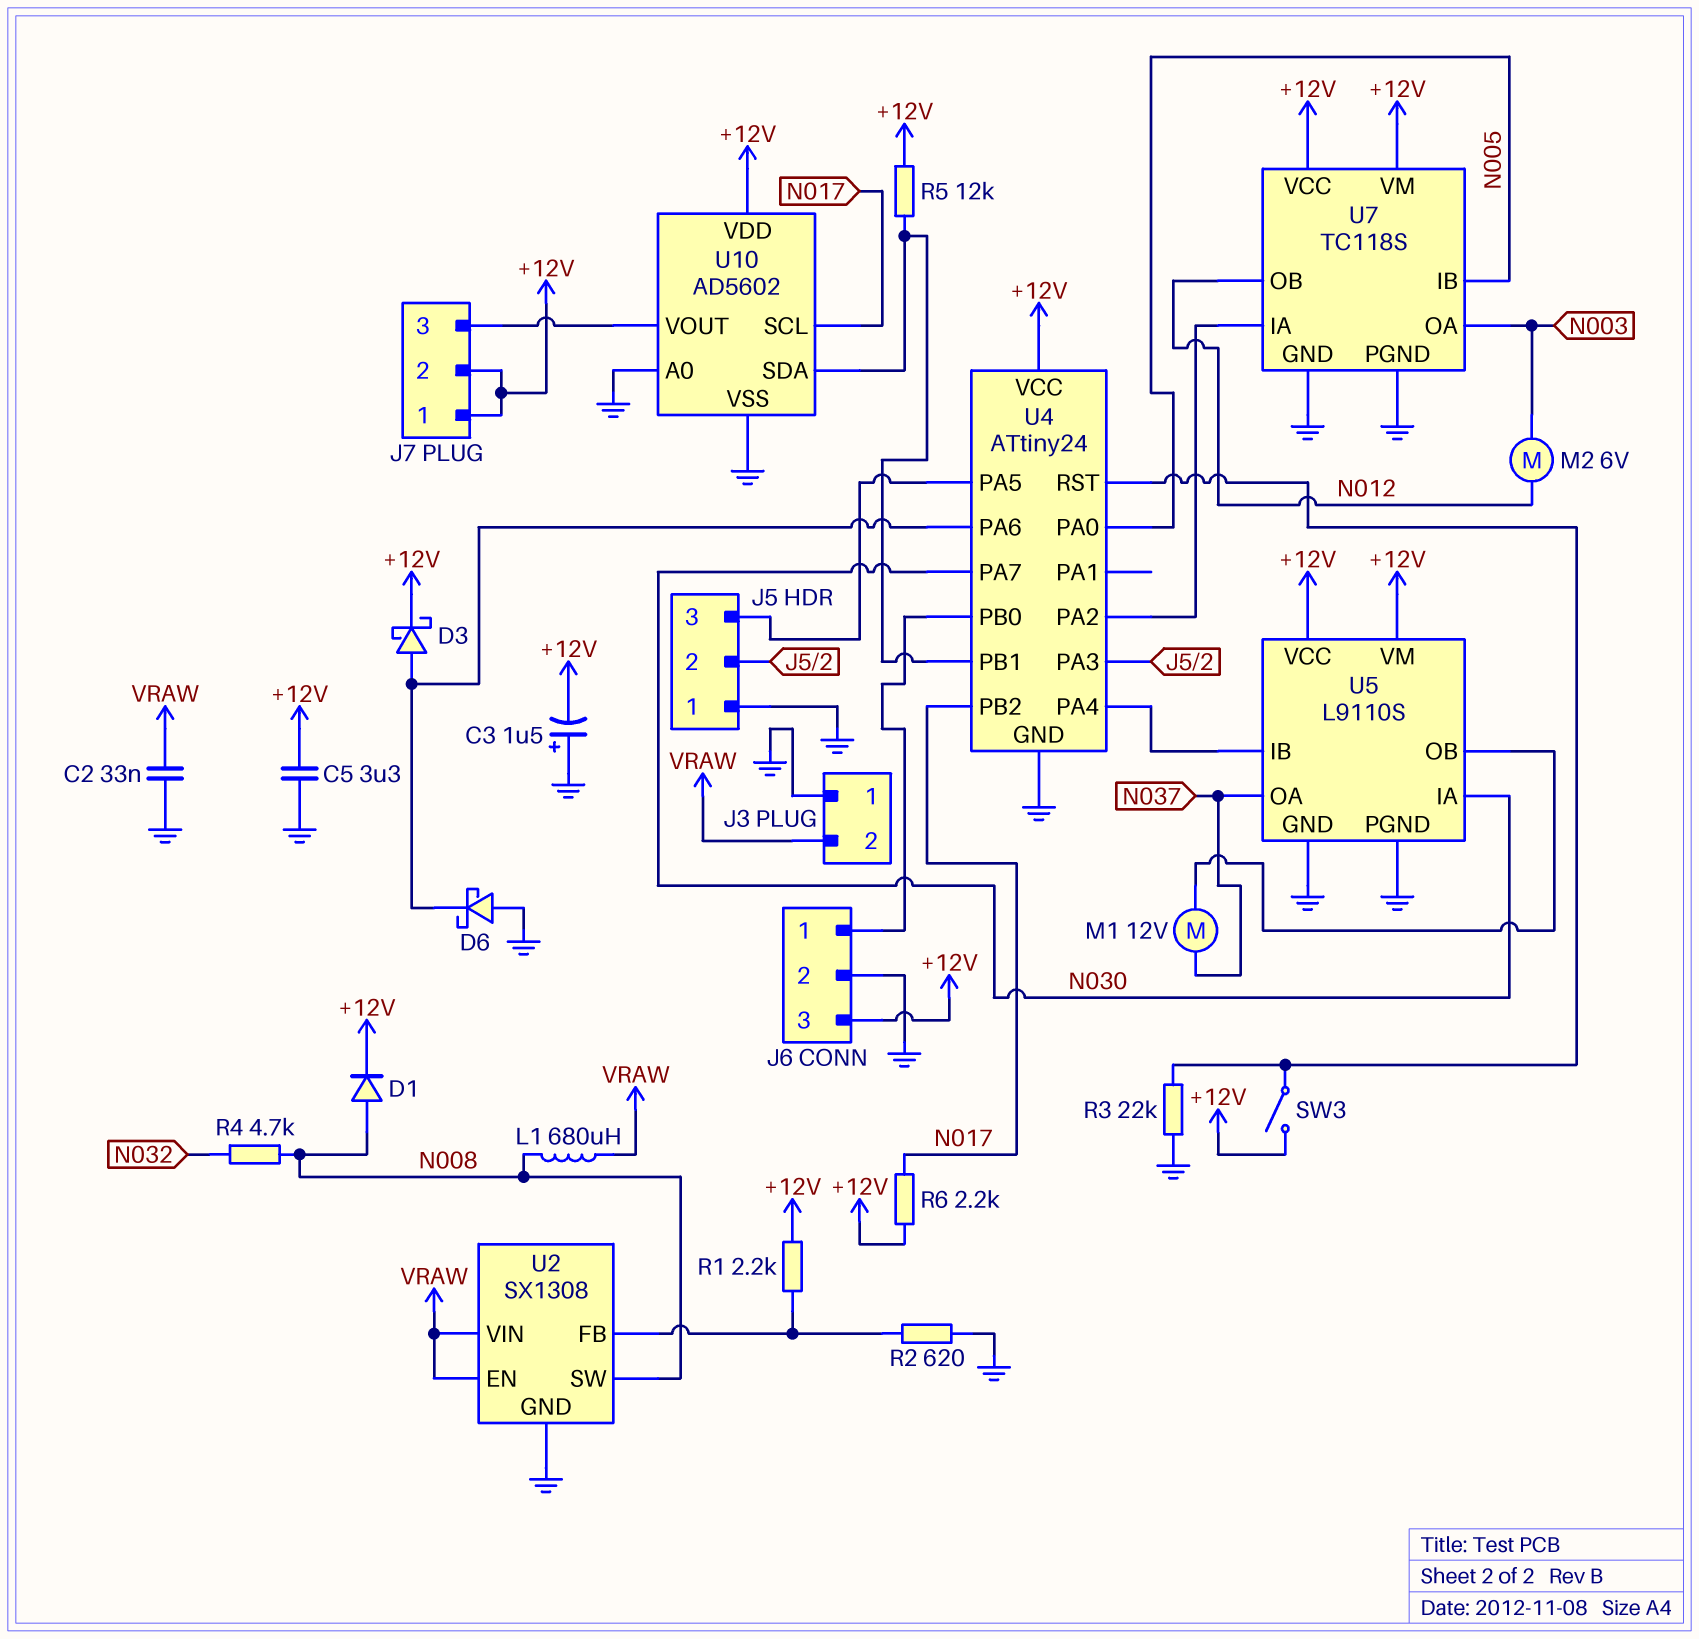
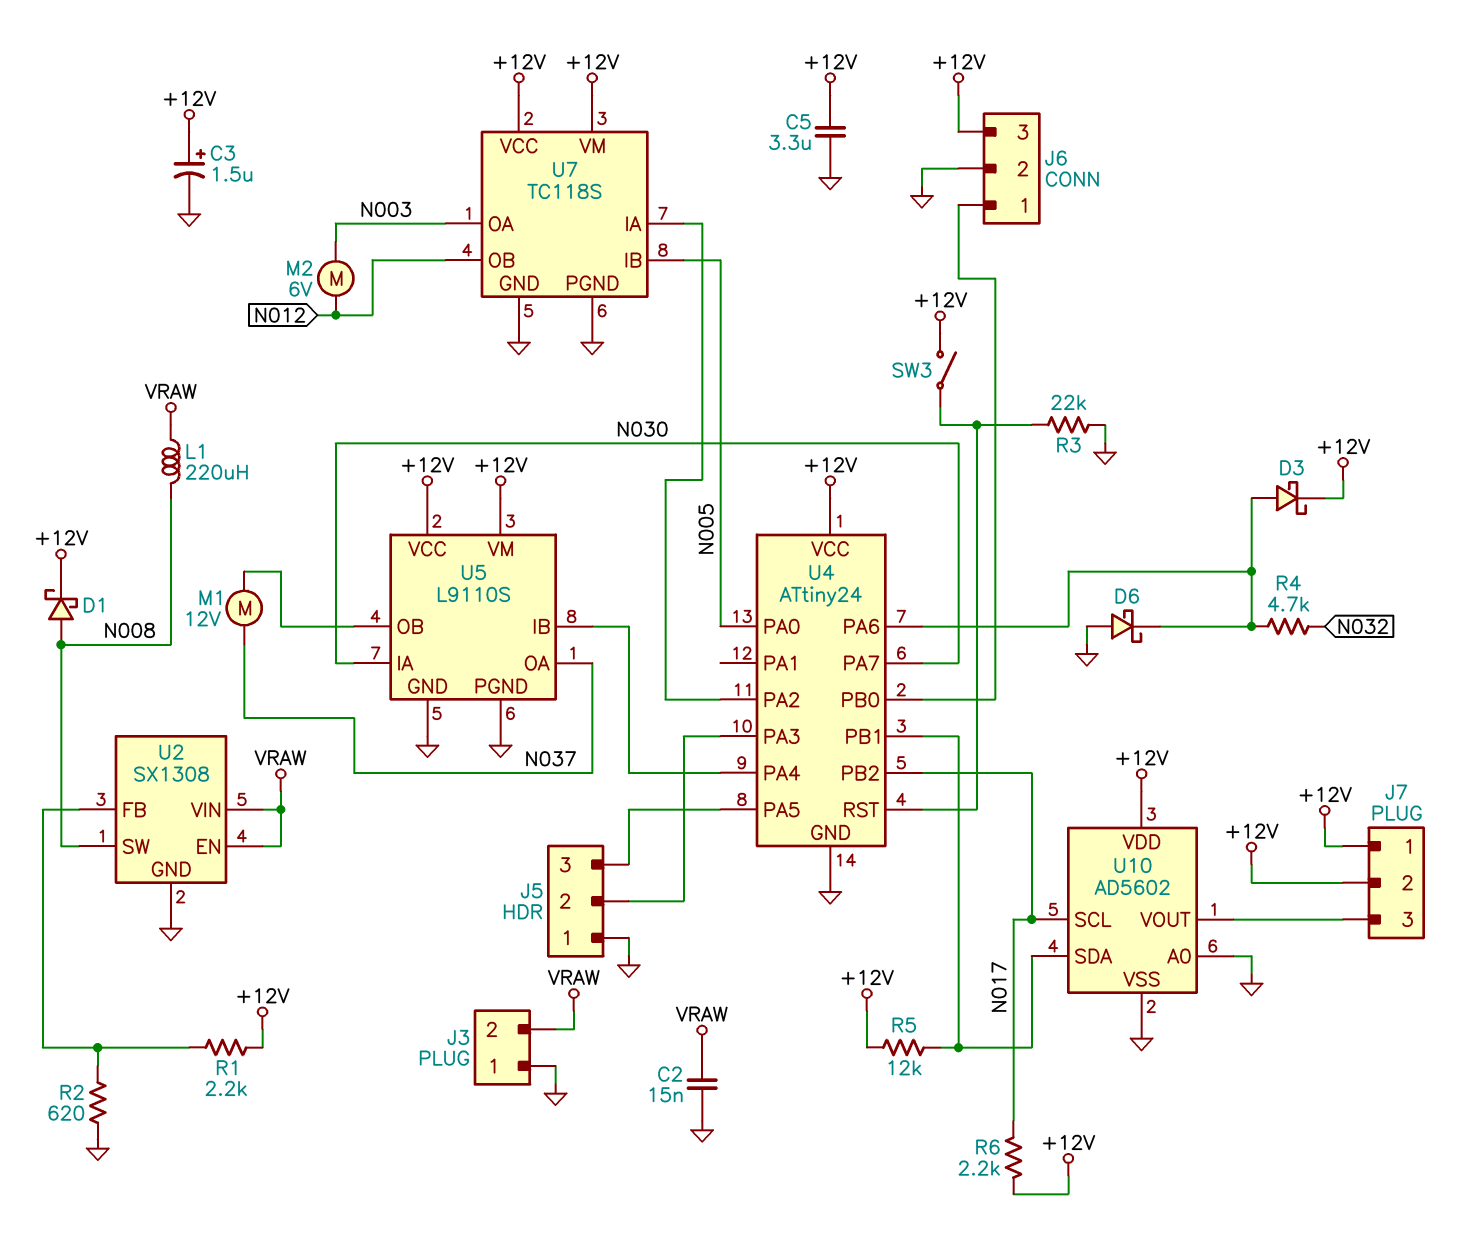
C2: 33nF (GND, VRAW) -> 15nF (GND, VRAW)
C3: 1.5uF (plus GND, minus +12V) -> 1.5uF (plus +12V, minus GND)
D1: diode (A N008, K +12V) -> schottky (A N008, K +12V)
L1: 680uH (N008, VRAW) -> 220uH (N008, VRAW)
R4: 4.7k (N008, N032) -> 4.7k (N032, U4/PA6)

